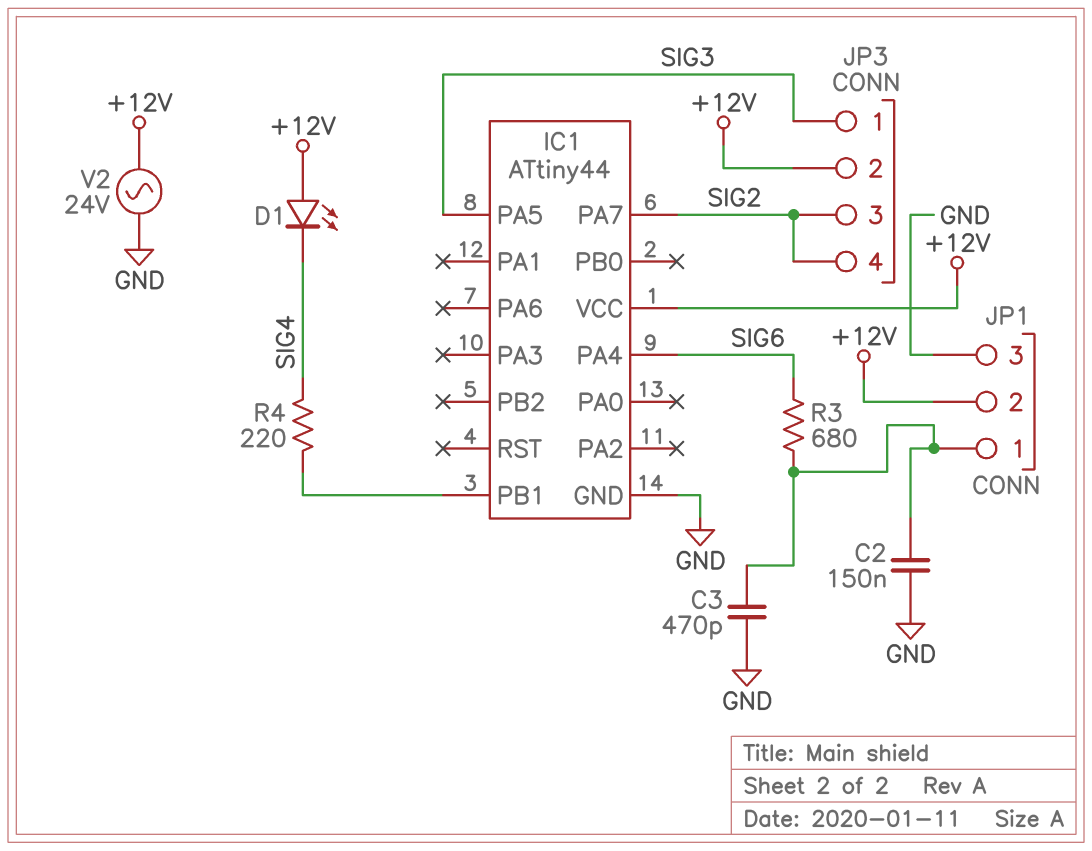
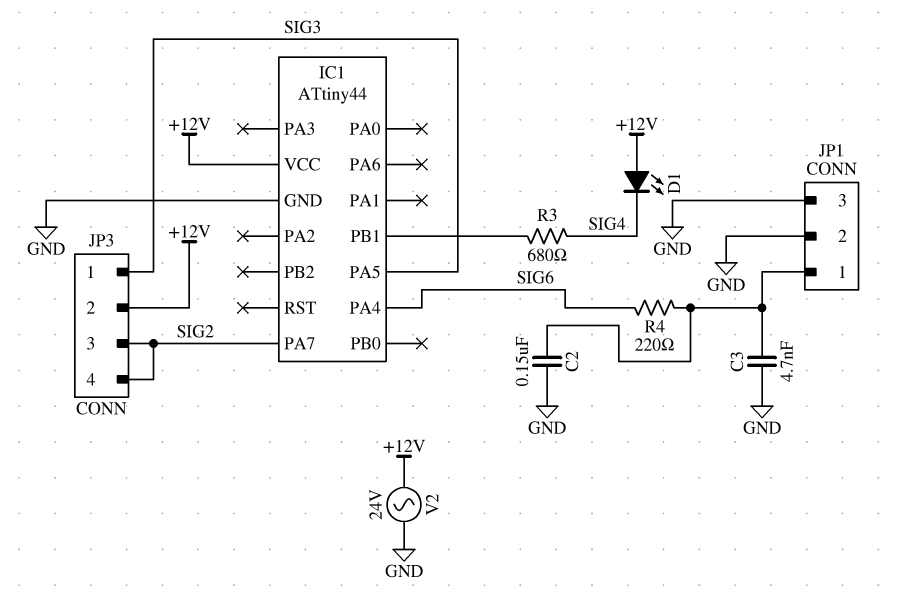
C3: 470pF (GND, JP1/1) -> 4.7nF (GND, JP1/1)
JP1 pin 2: +12V -> GND
R3: 680 (JP1/1, SIG6) -> 680 (IC1/PB1, SIG4)
R4: 220 (IC1/PB1, SIG4) -> 220 (JP1/1, SIG6)

